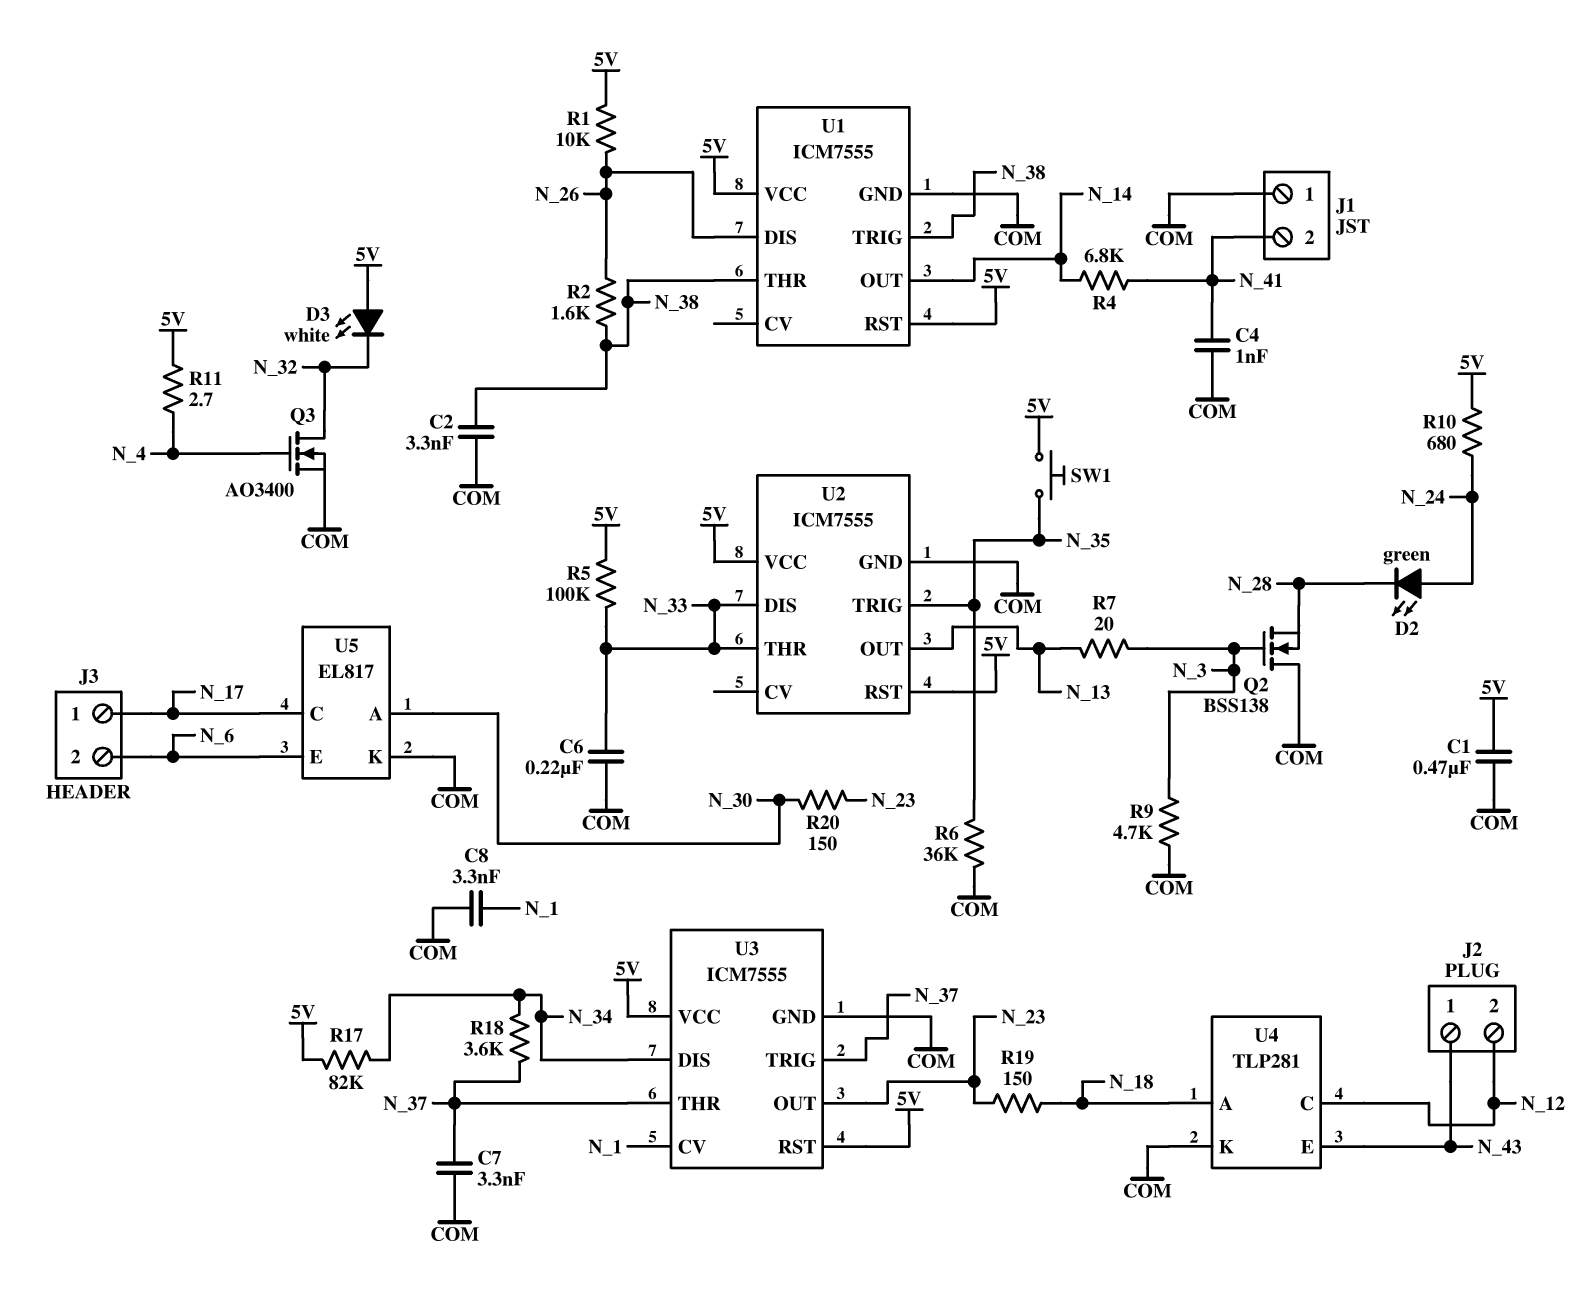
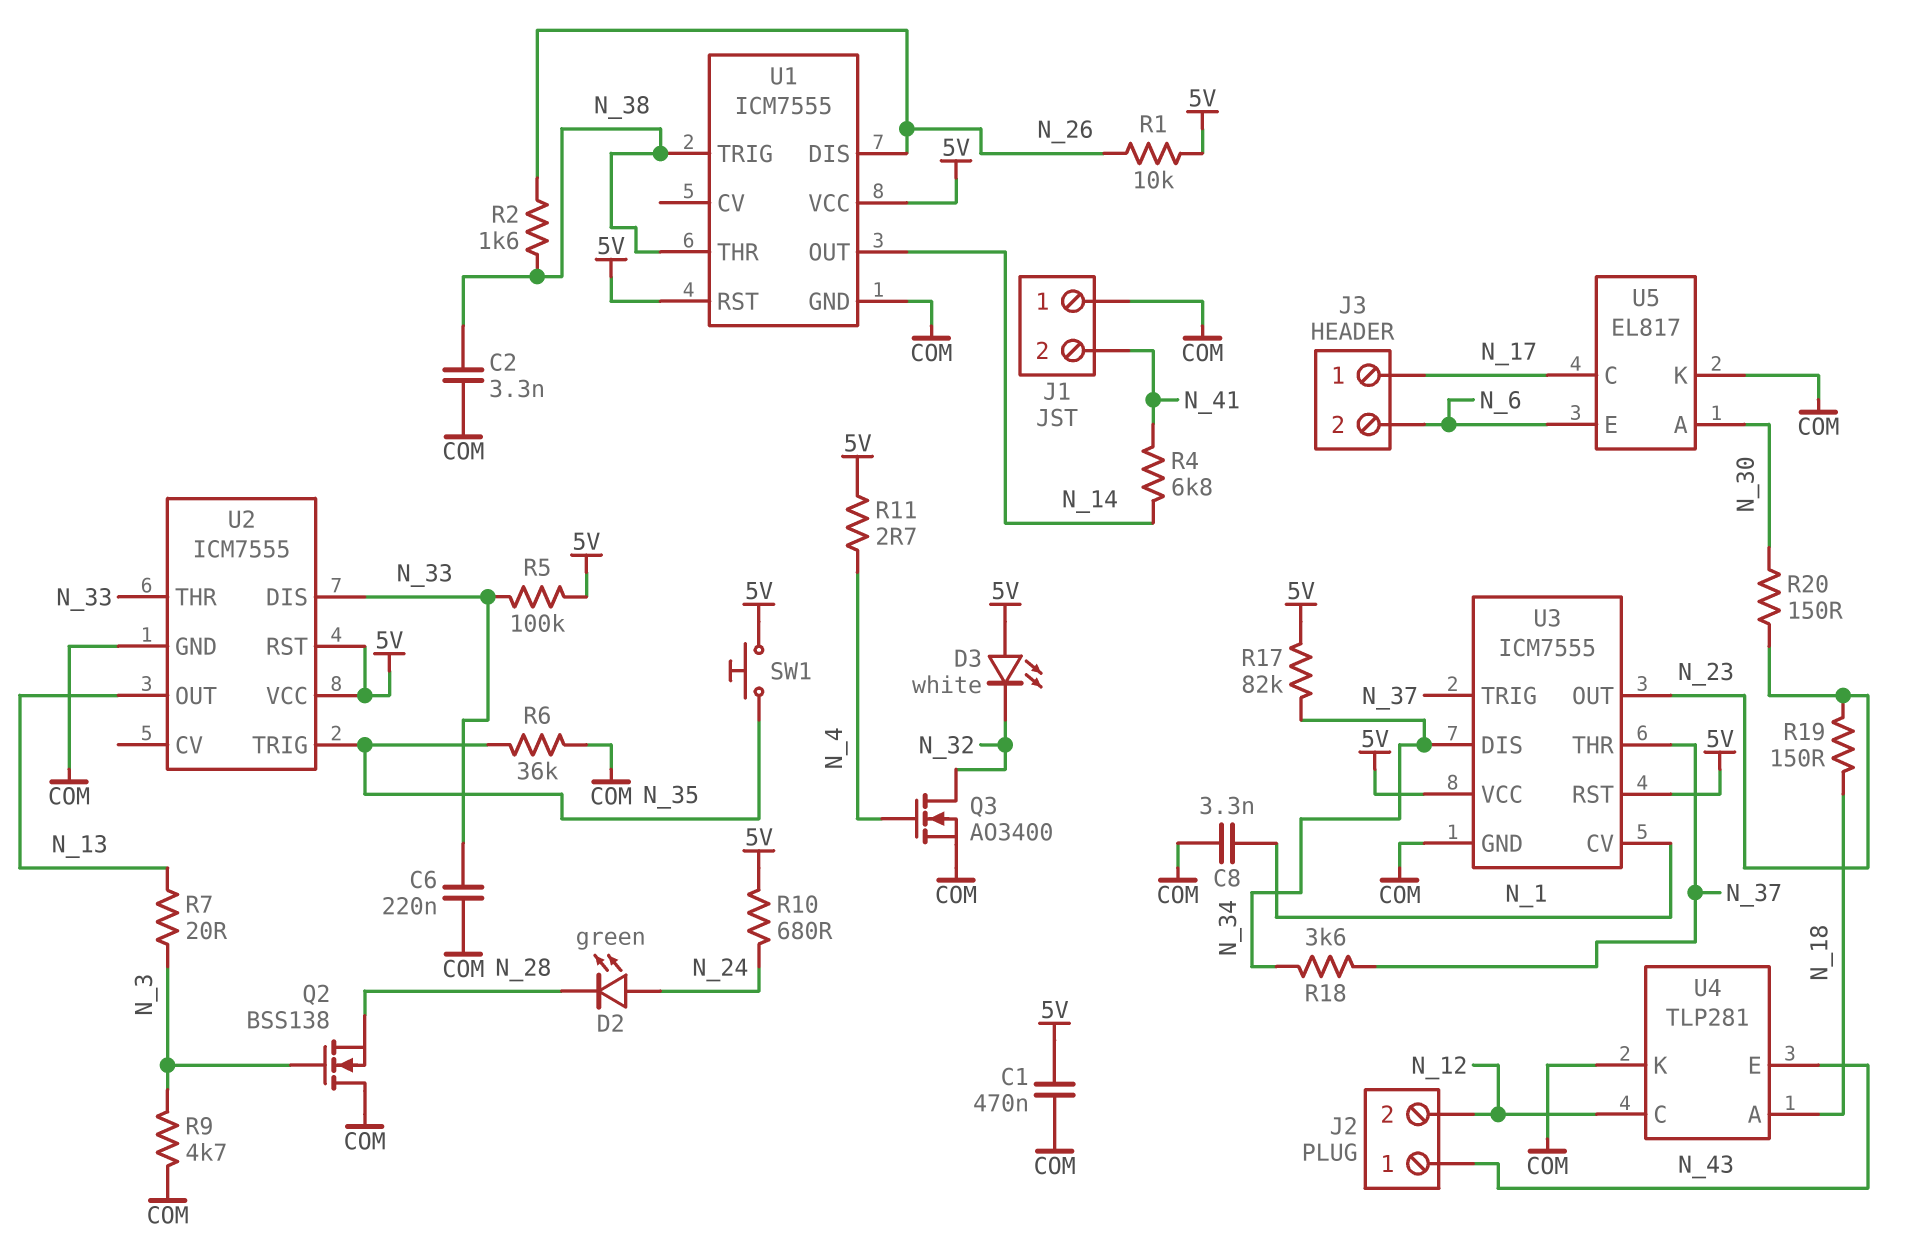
C4: 1nF (COM, N_41) -> none
C7: 3.3nF (COM, N_37) -> none

